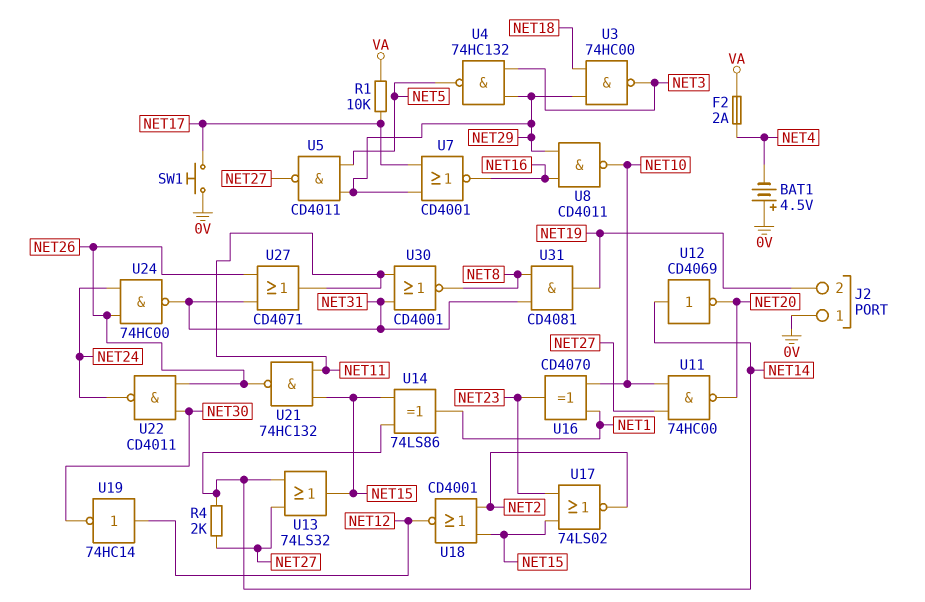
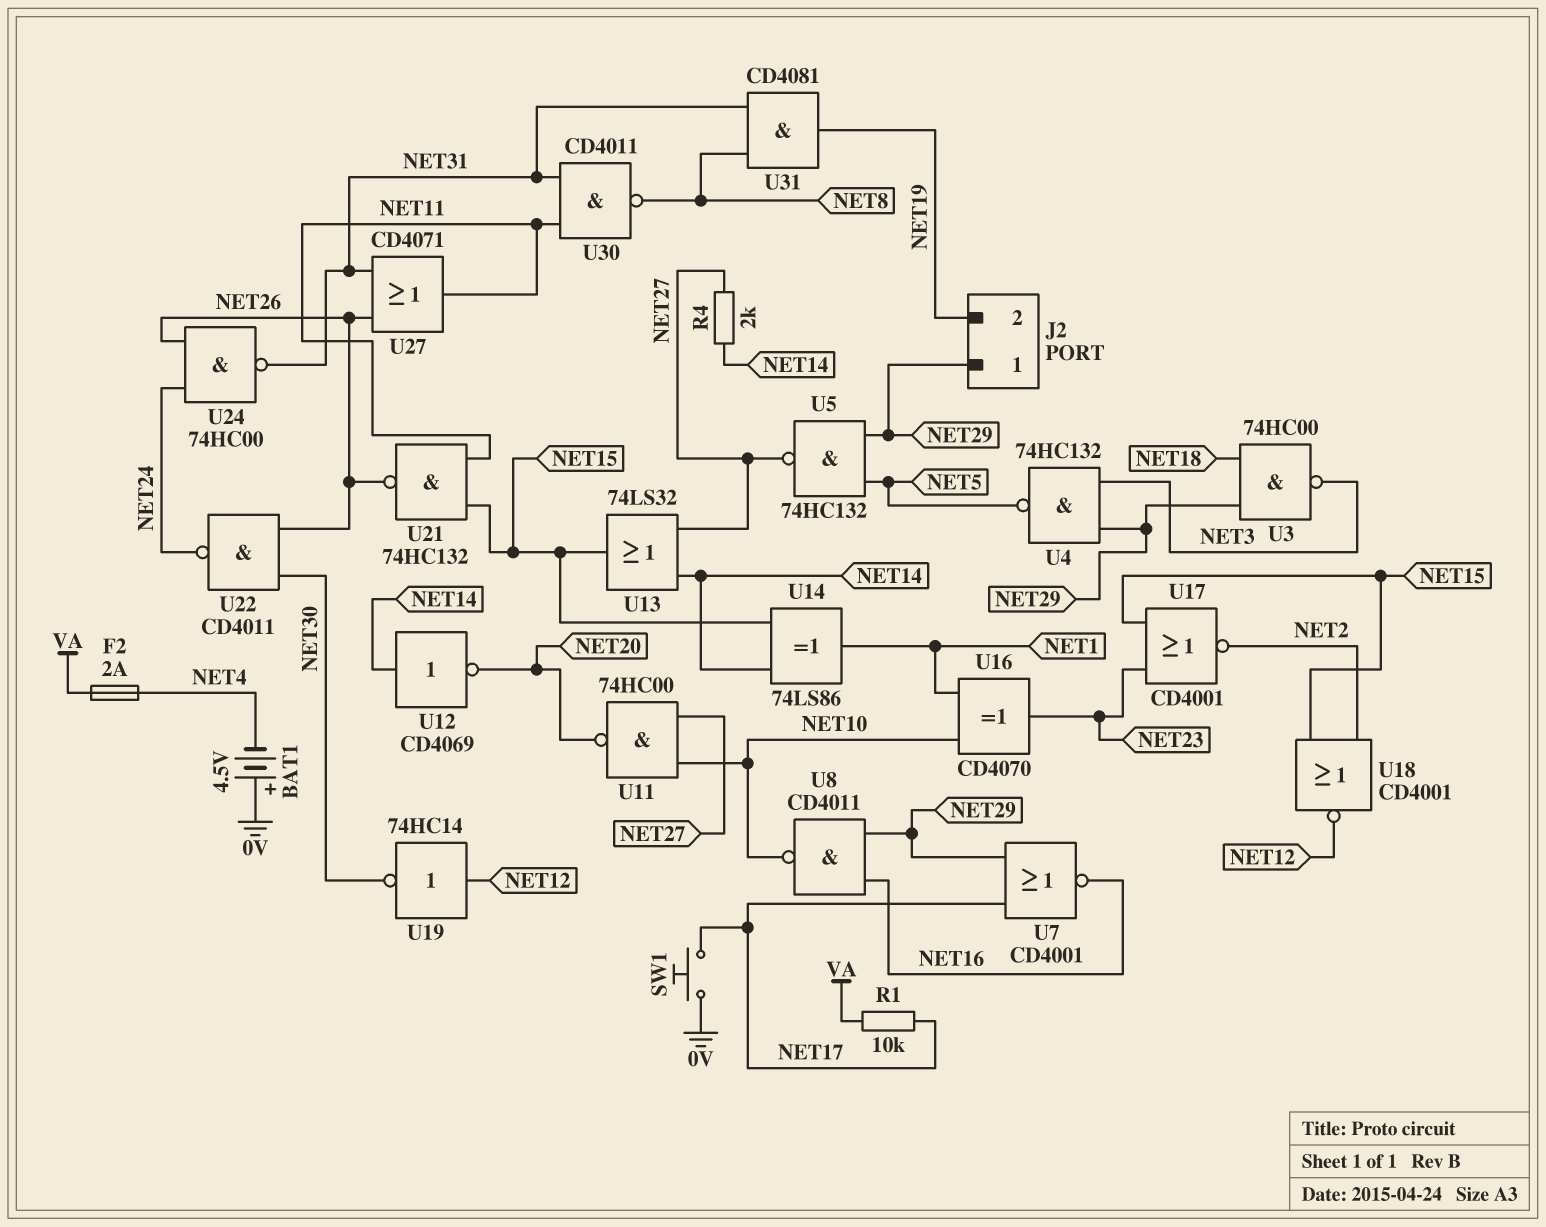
J2 pin 1: 0V -> NET29
U5: NAND CD4011 (in NET5, in NET29, out NET27) -> NAND 74HC132 (in NET5, in NET29, out NET27)
U17: NOR 74LS02 (in NET15, in NET23, out NET2) -> NOR CD4001 (in NET15, in NET23, out NET2)
U30: NOR CD4001 (in NET11, in NET31, out NET8) -> NAND CD4011 (in NET11, in NET31, out NET8)

